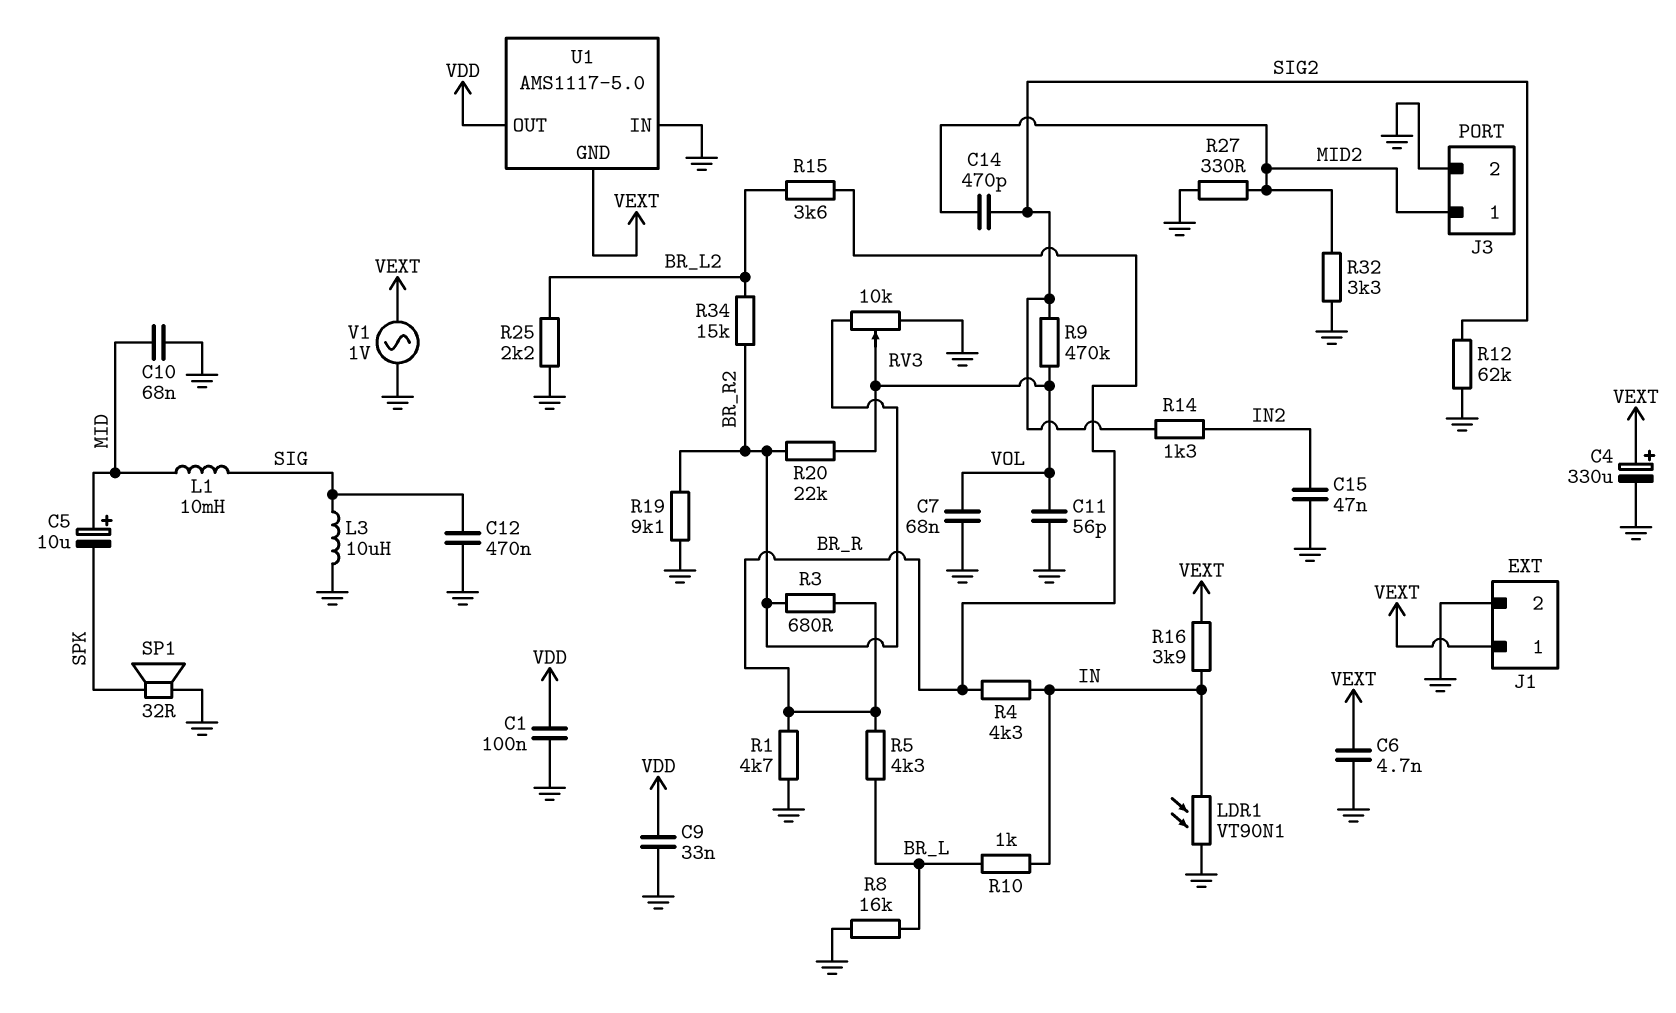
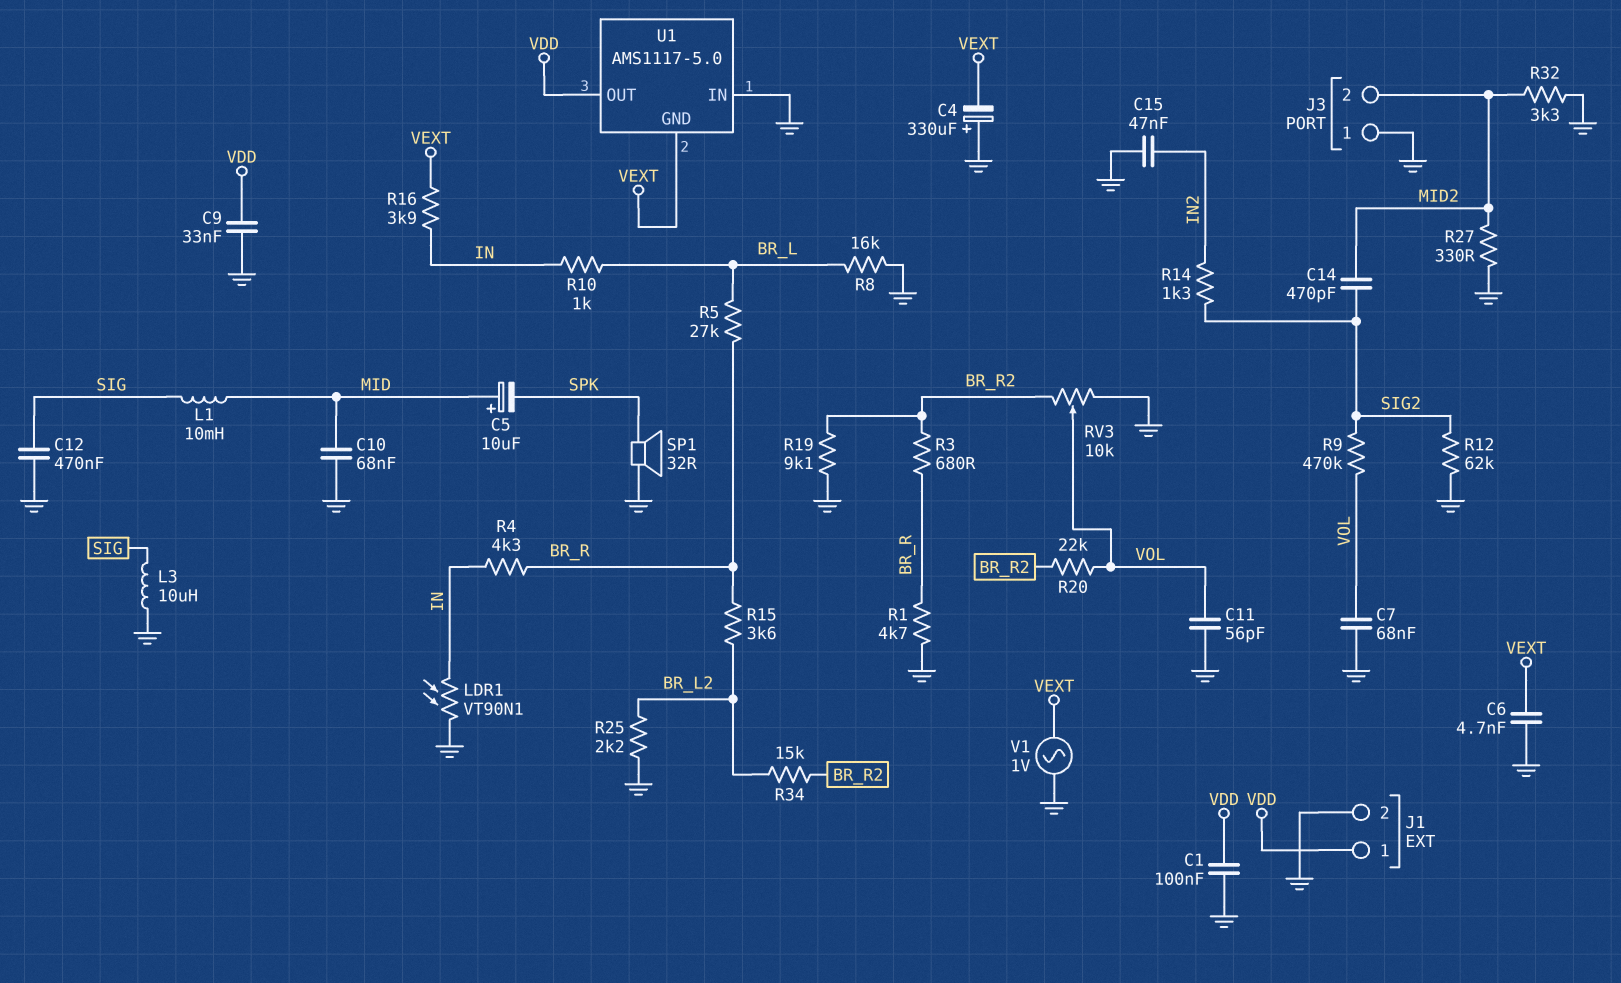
C4: 330uF (plus VEXT, minus GND) -> 330uF (plus GND, minus VEXT)
J1 pin 1: VEXT -> VDD
J3 pin 1: MID2 -> GND
J3 pin 2: GND -> MID2
R5: 4.3k (BR_L, BR_R) -> 27k (BR_L, BR_R)

